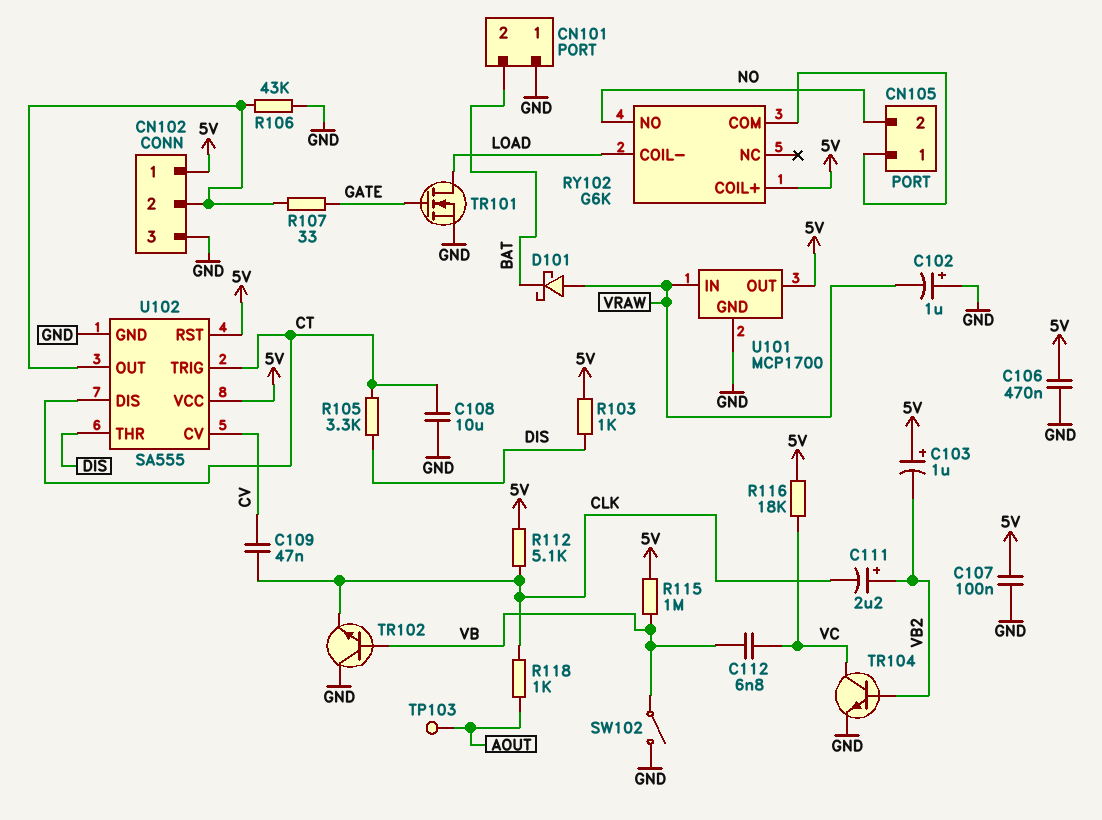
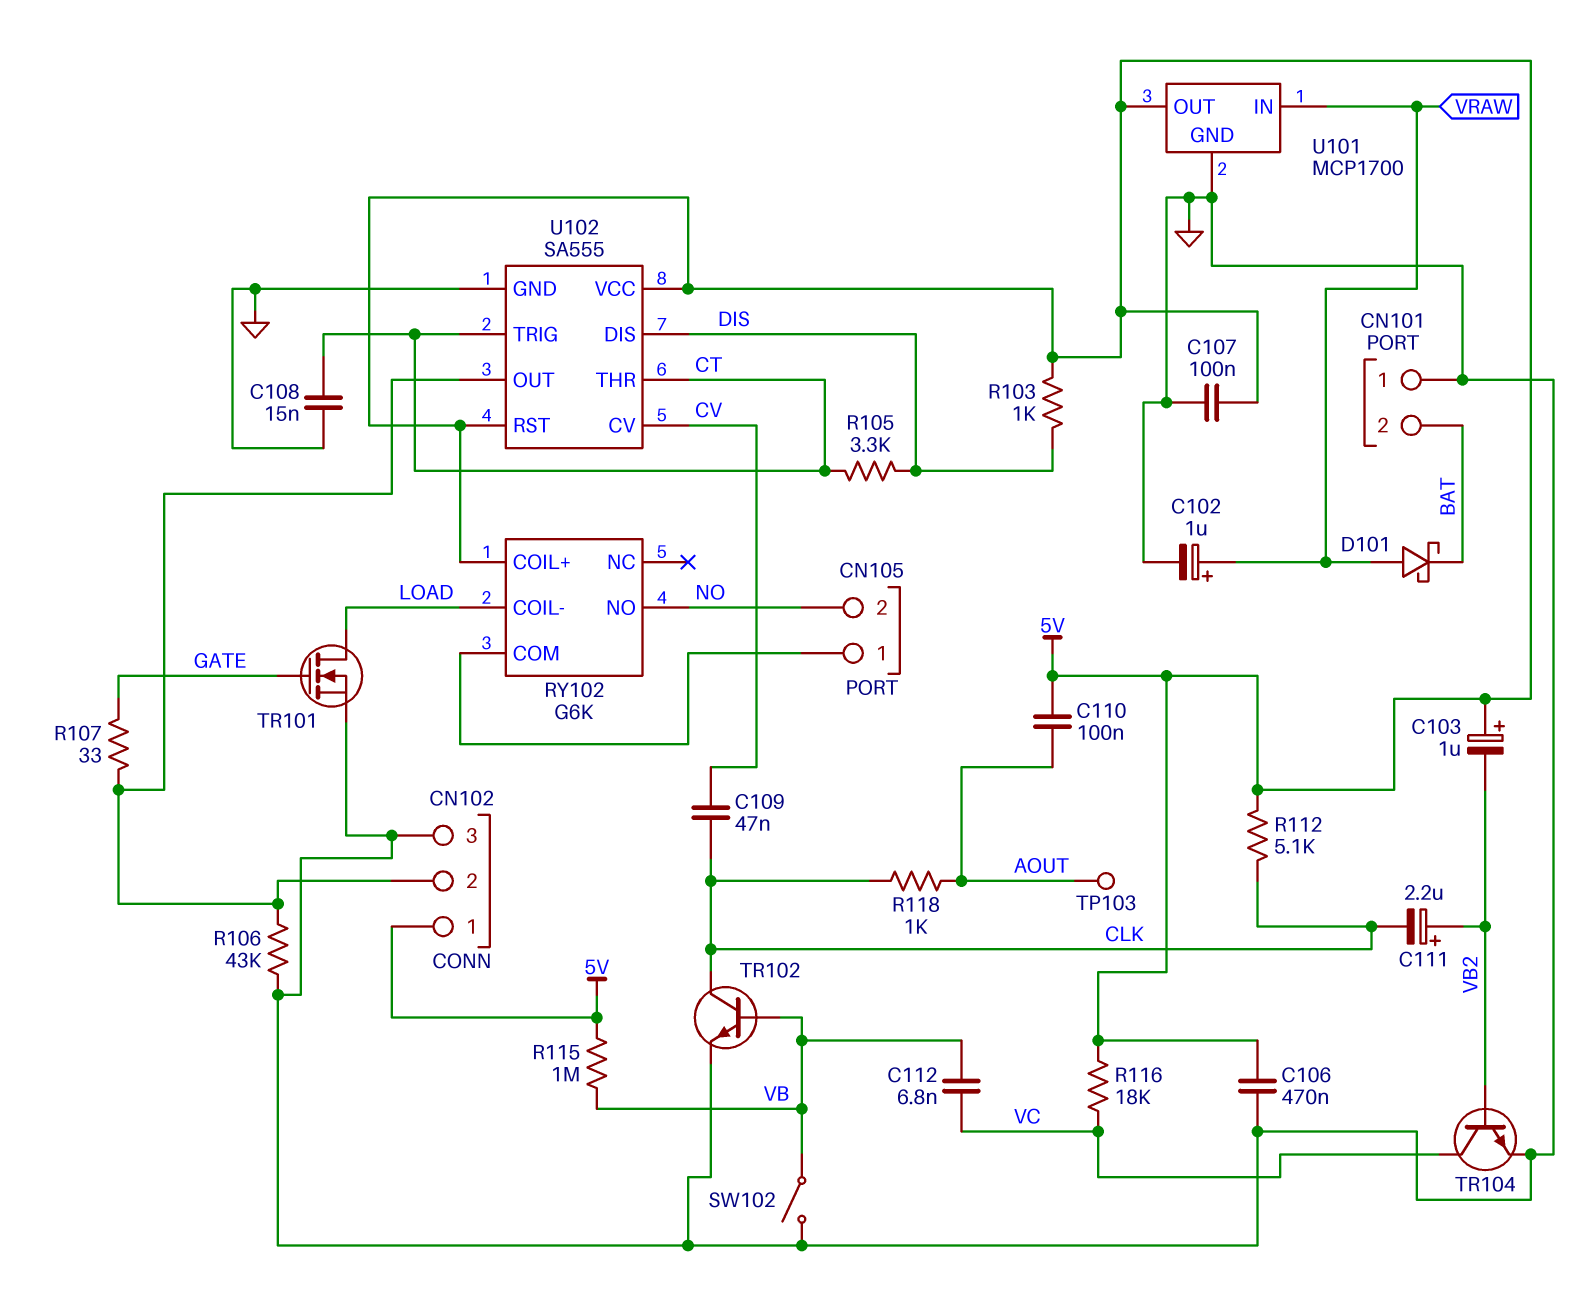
C102: 1uF (plus GND, minus VRAW) -> 1uF (plus VRAW, minus GND)
C108: 10uF (CT, GND) -> 15nF (CT, GND)
C110: none -> 100nF (5V, AOUT)
TR102: NPN (B VB, C GND, E CLK) -> NPN (B VB, C CLK, E GND)
U102 pin DIS: CT -> DIS
U102 pin THR: DIS -> CT

